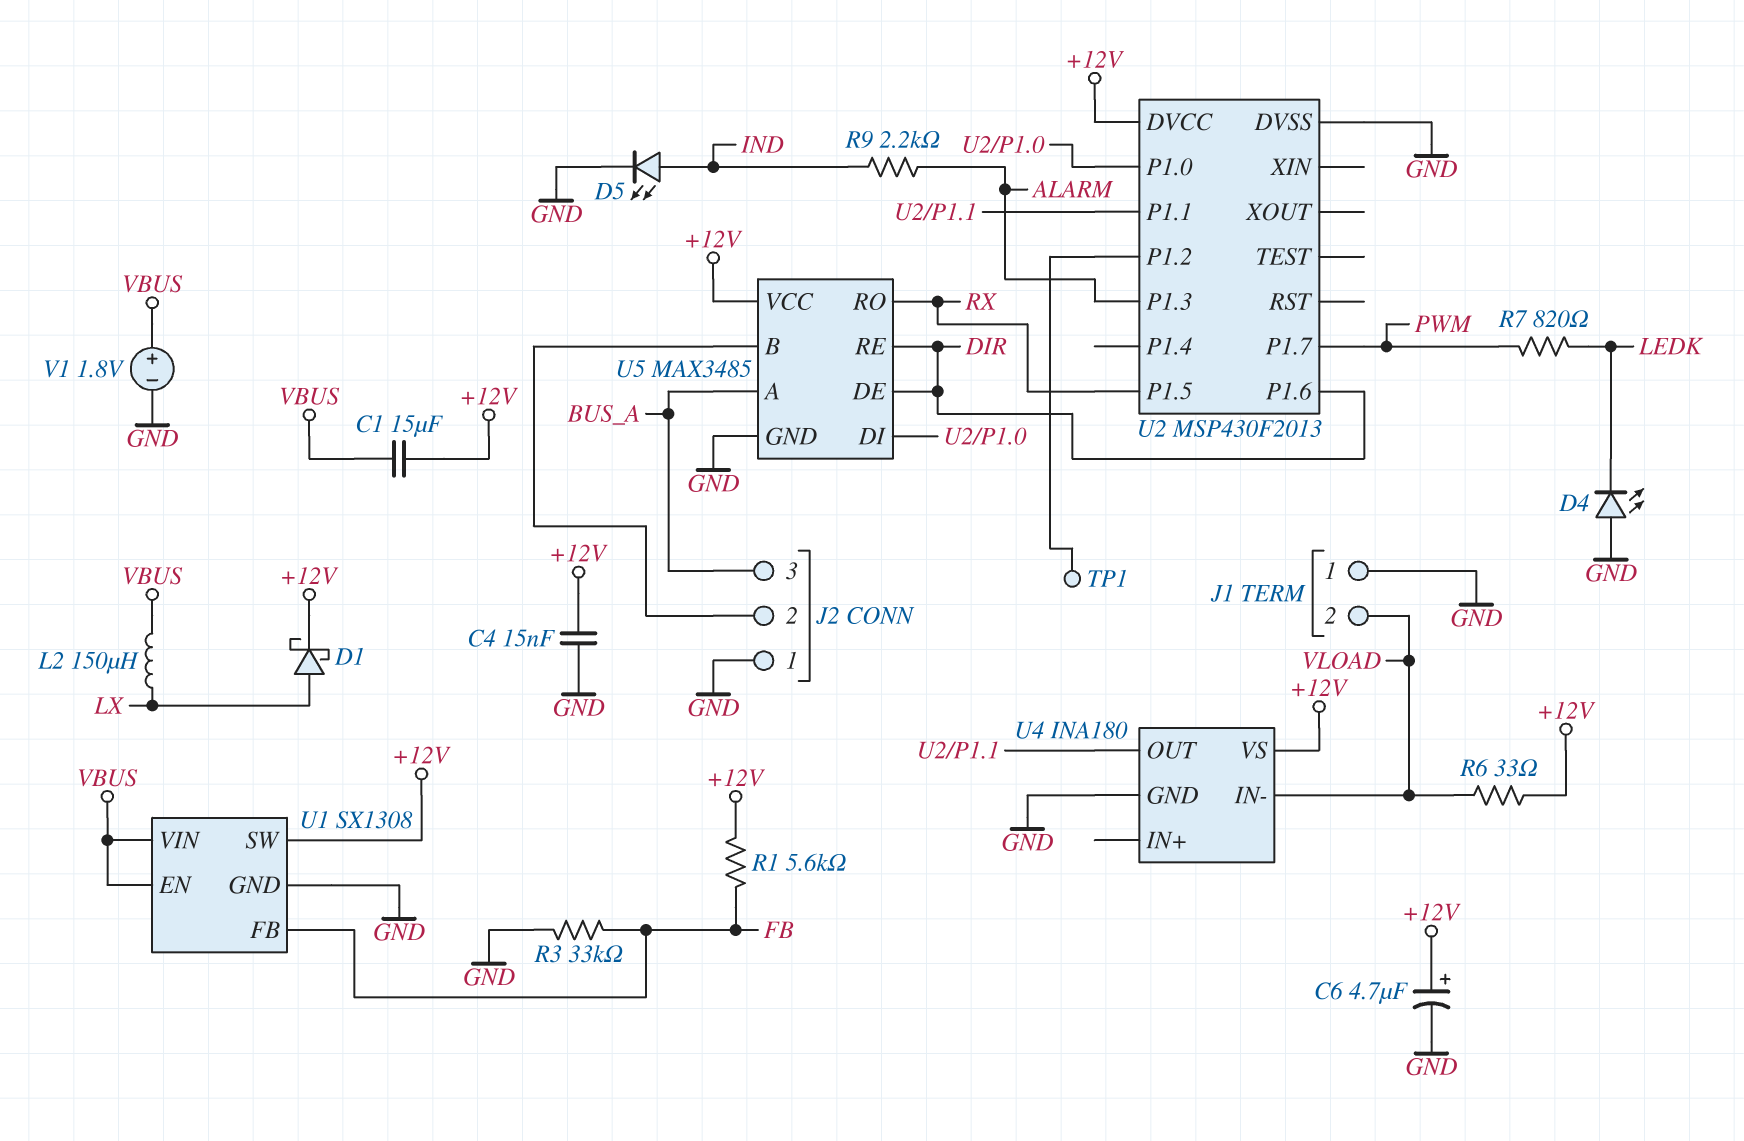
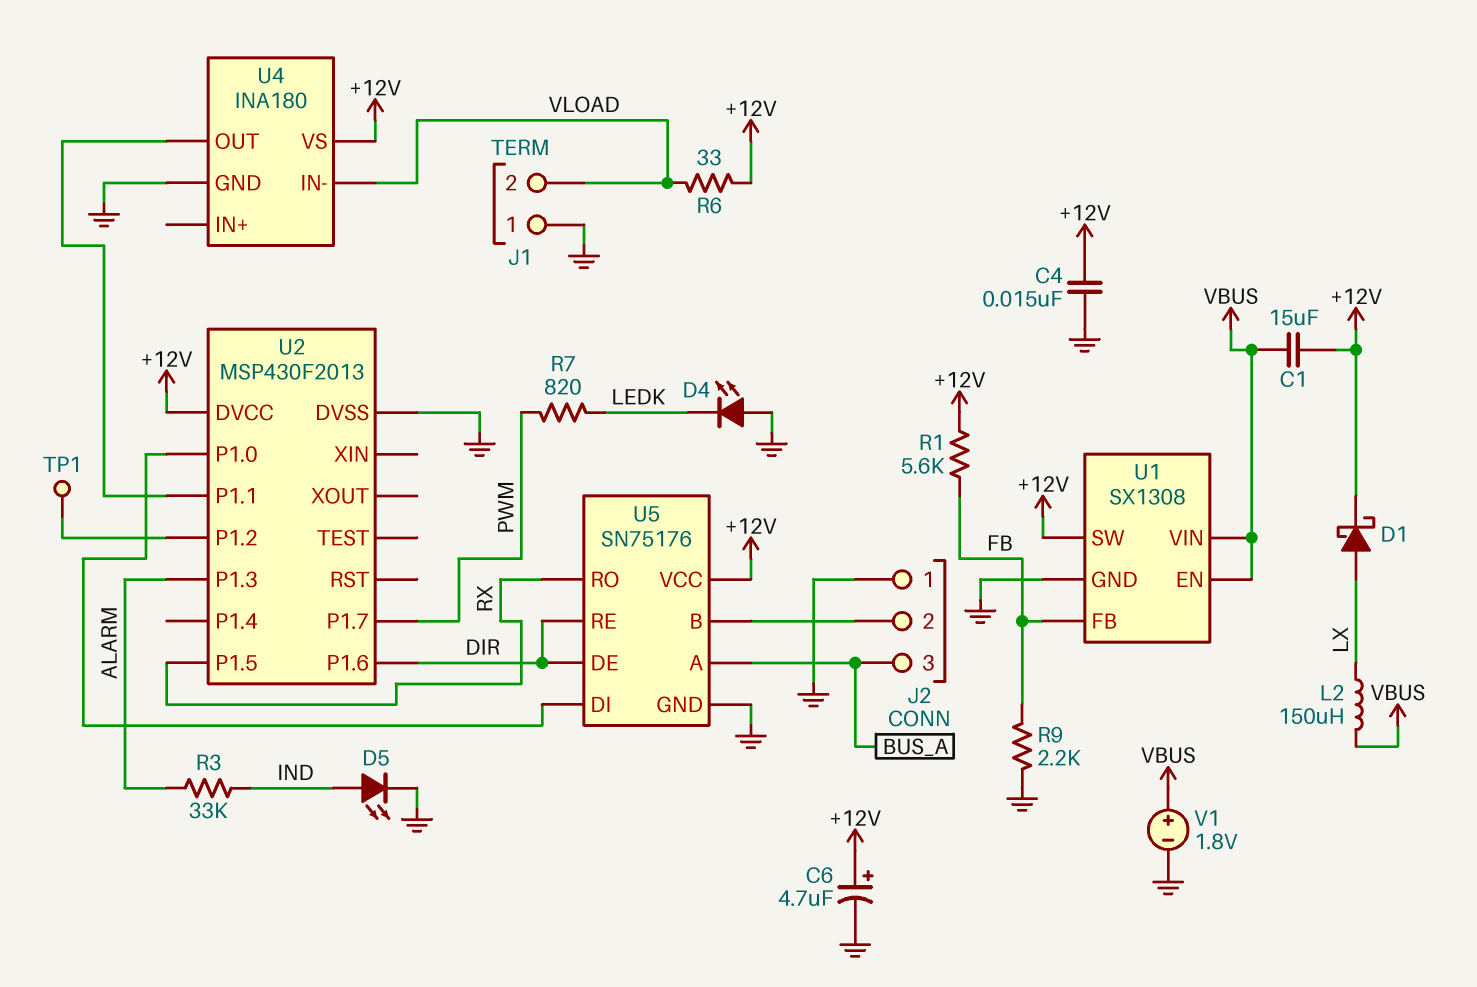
R3: 33k (FB, GND) -> 33k (ALARM, IND)
R9: 2.2k (ALARM, IND) -> 2.2k (FB, GND)
U5: MAX3485 -> SN75176

